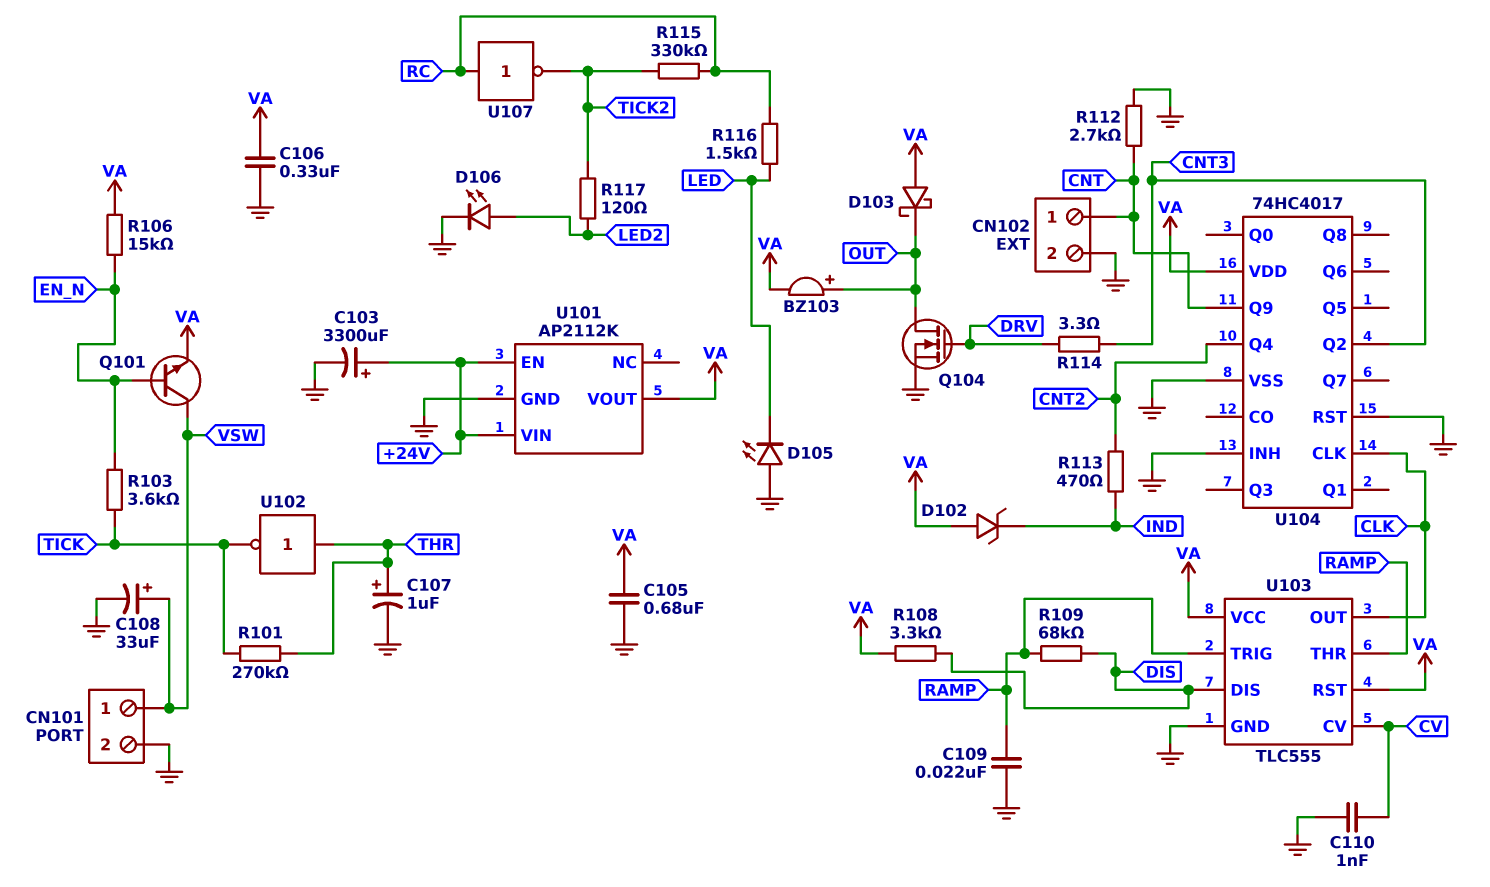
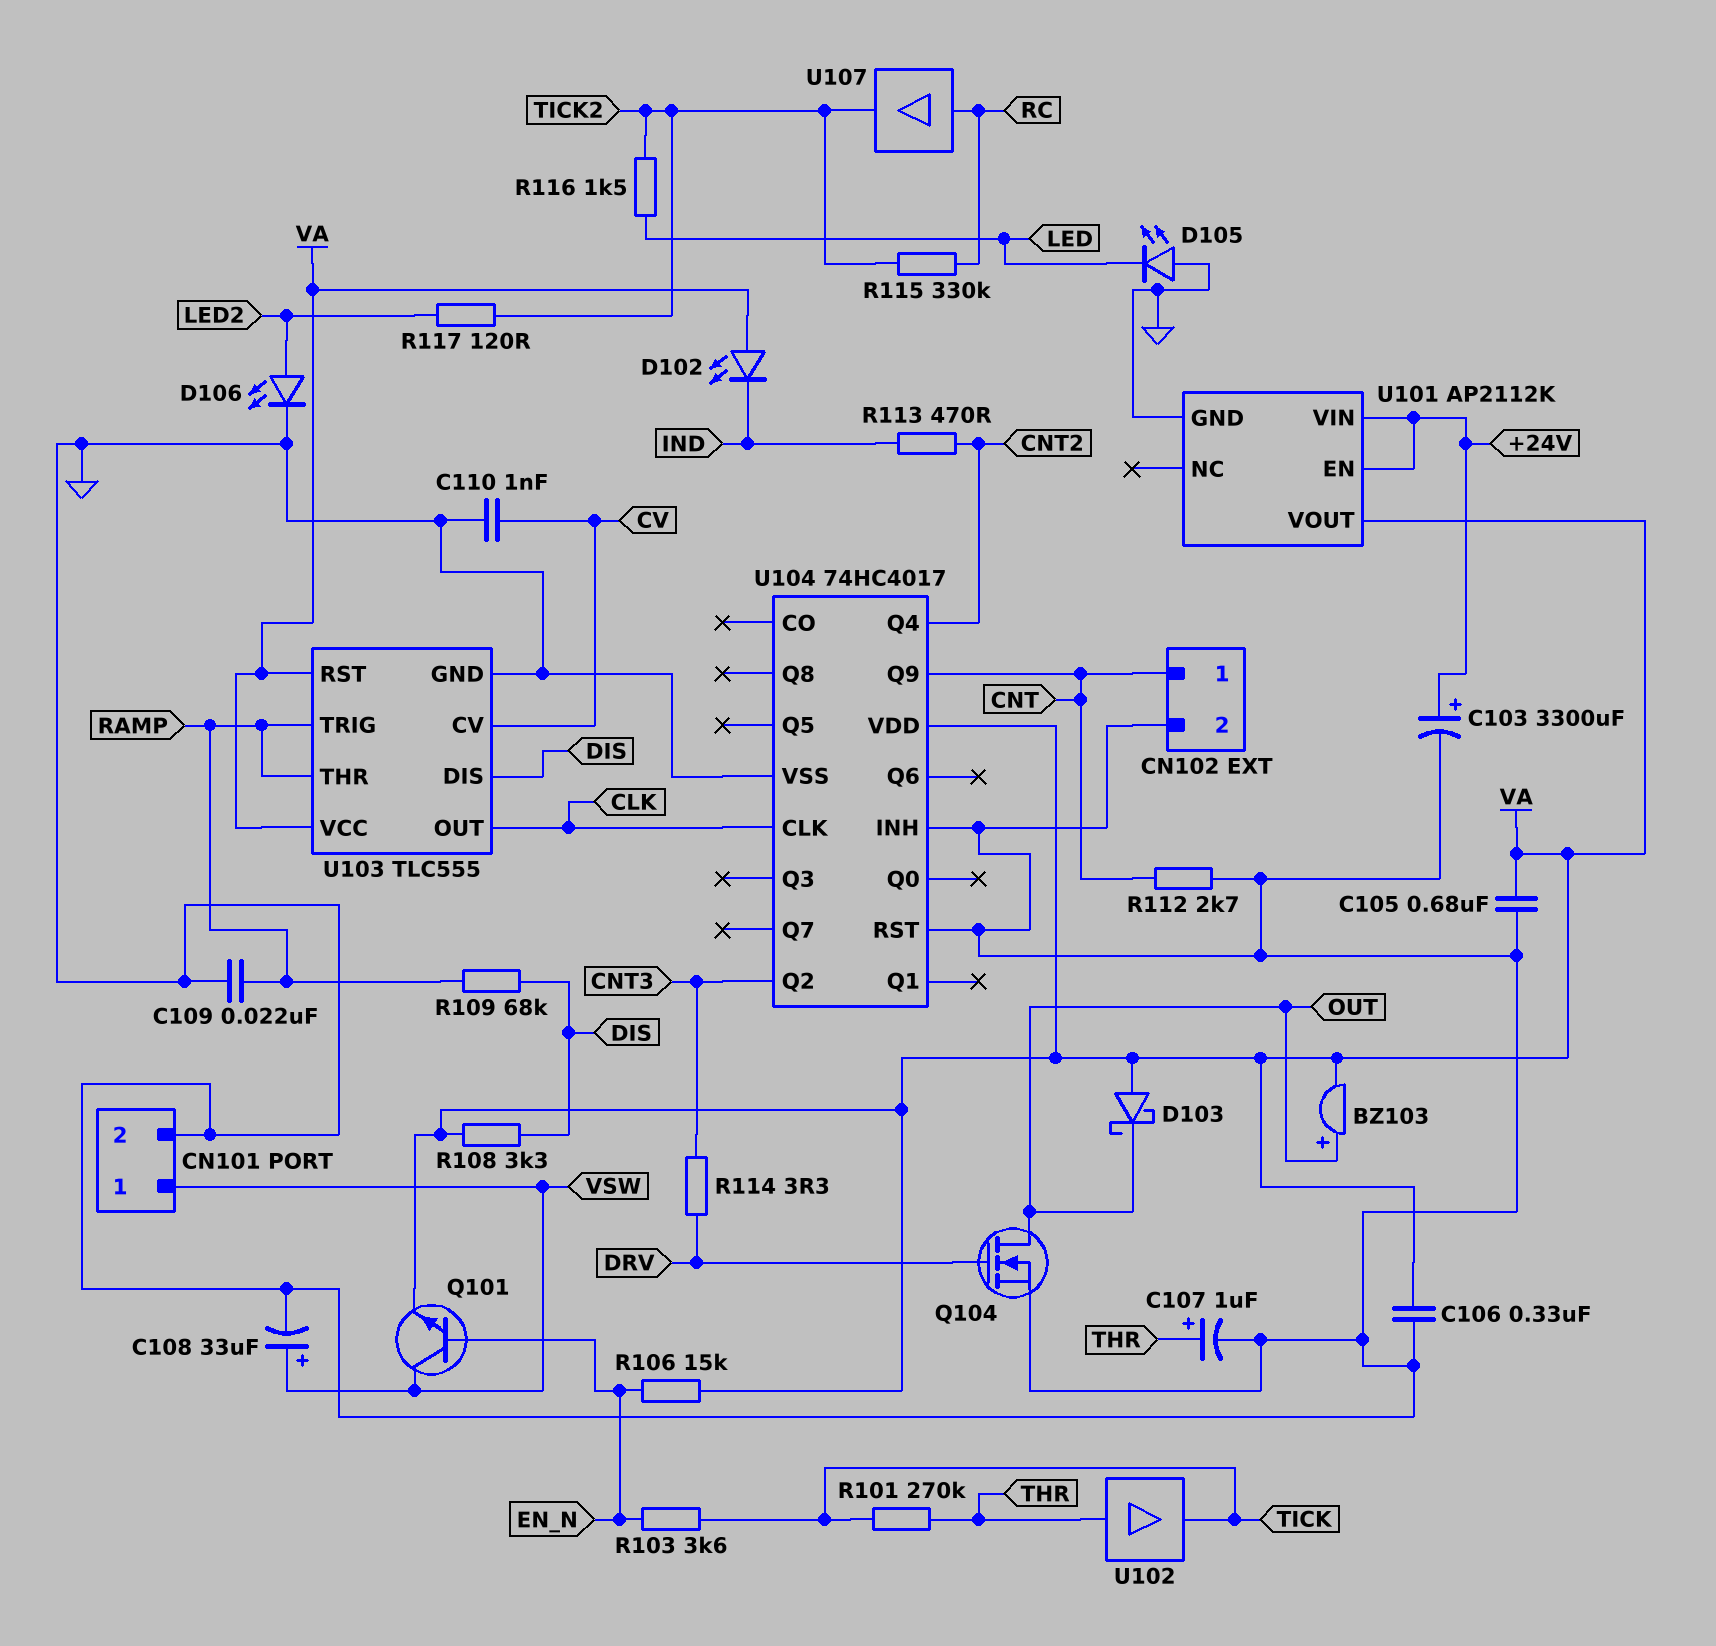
D102: zener (A VA, K IND) -> LED (A VA, K IND)
R116: 1.5k (LED, RC) -> 1.5k (LED, TICK2)
U102: NOT (in THR, out TICK) -> buffer (in THR, out TICK)
U107: NOT (in RC, out TICK2) -> buffer (in RC, out TICK2)

